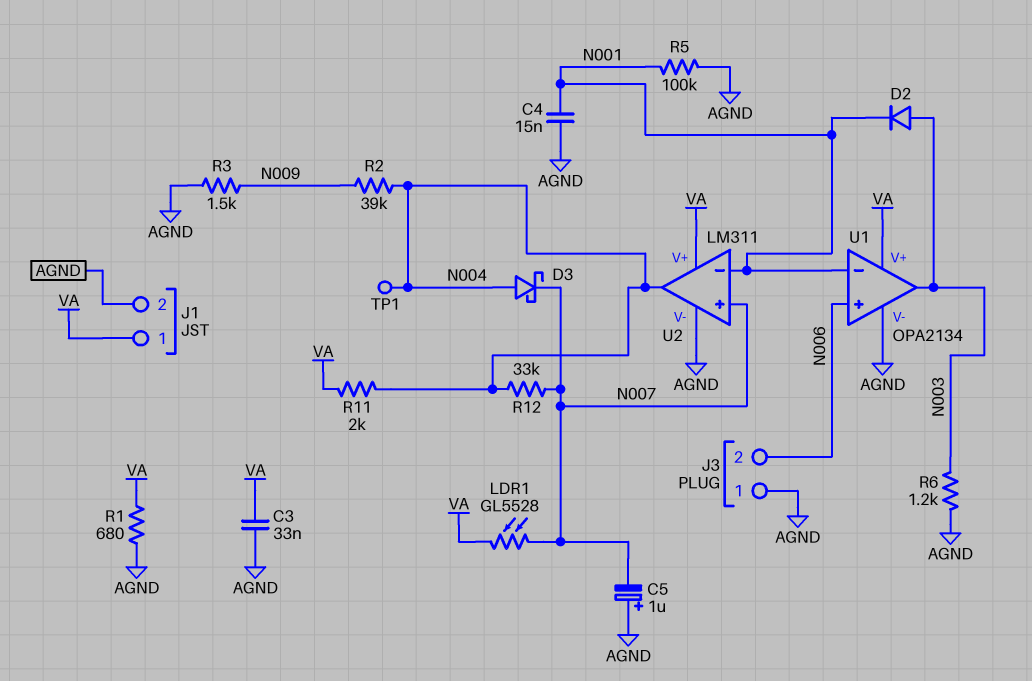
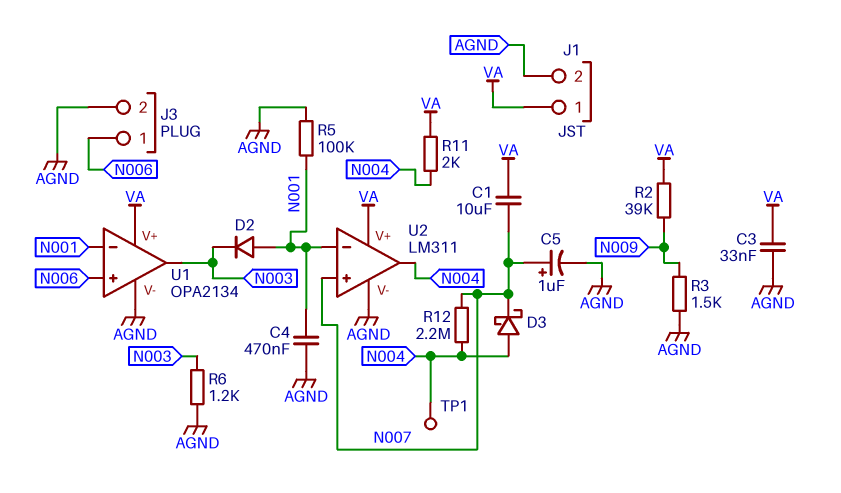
C1: none -> 10uF (N007, VA)
C4: 15nF (AGND, N001) -> 470nF (AGND, N001)
C5: 1uF (plus AGND, minus N007) -> 1uF (plus N007, minus AGND)
D2: diode (A N003, K N001) -> diode (A N001, K N003)
J3 pin 1: AGND -> N006
J3 pin 2: N006 -> AGND
LDR1: GL5528 (N007, VA) -> none
R1: 680 (AGND, VA) -> none
R2: 39k (N004, N009) -> 39k (N009, VA)
R12: 33k (N004, N007) -> 2.2M (N004, N007)

